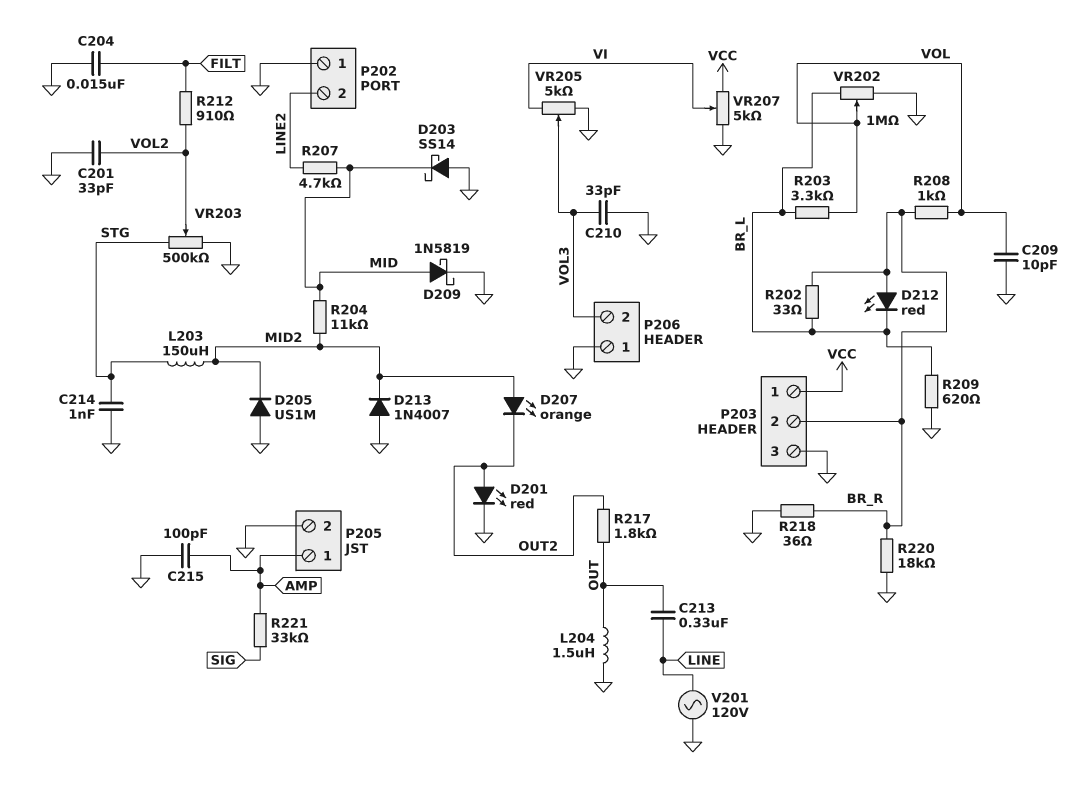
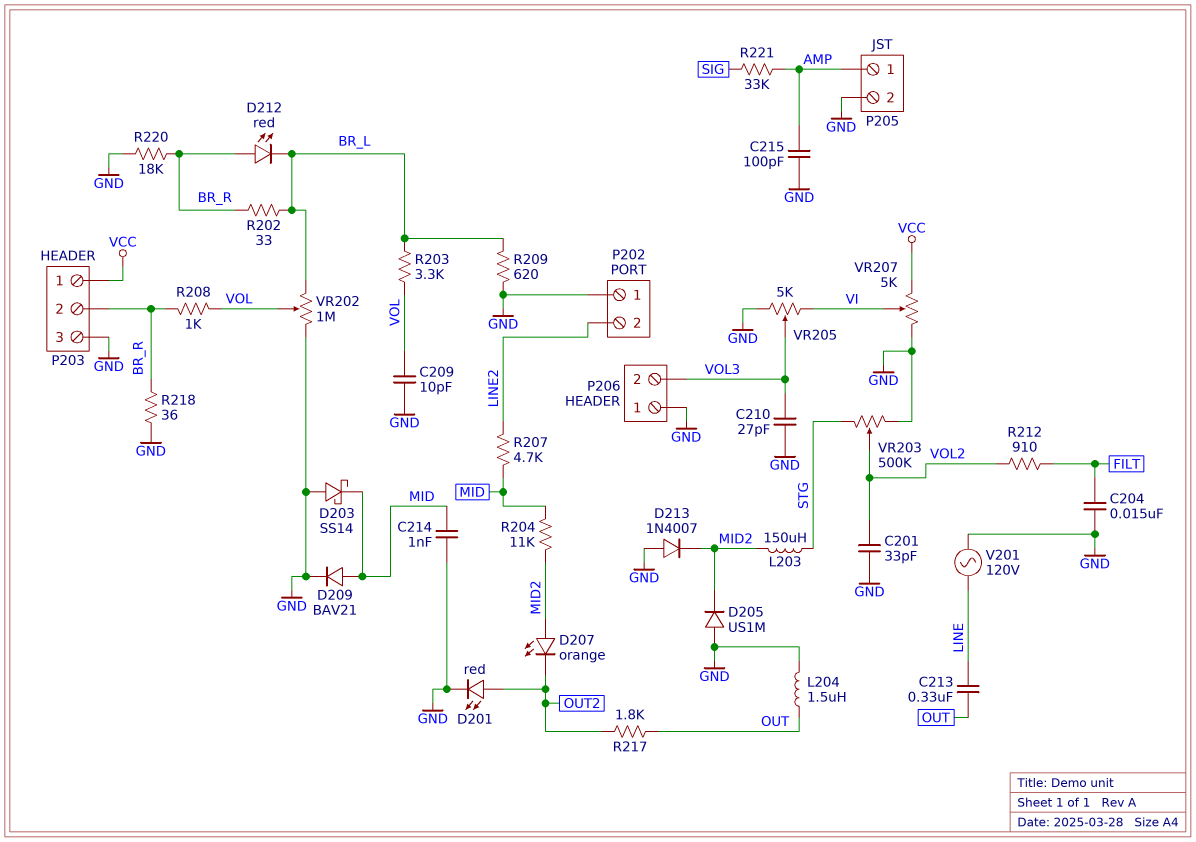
C210: 33pF (GND, VOL3) -> 27pF (GND, VOL3)
C214: 1nF (GND, STG) -> 1nF (GND, MID)
D209: schottky 1N5819 (A MID, K GND) -> diode BAV21 (A MID, K GND)

